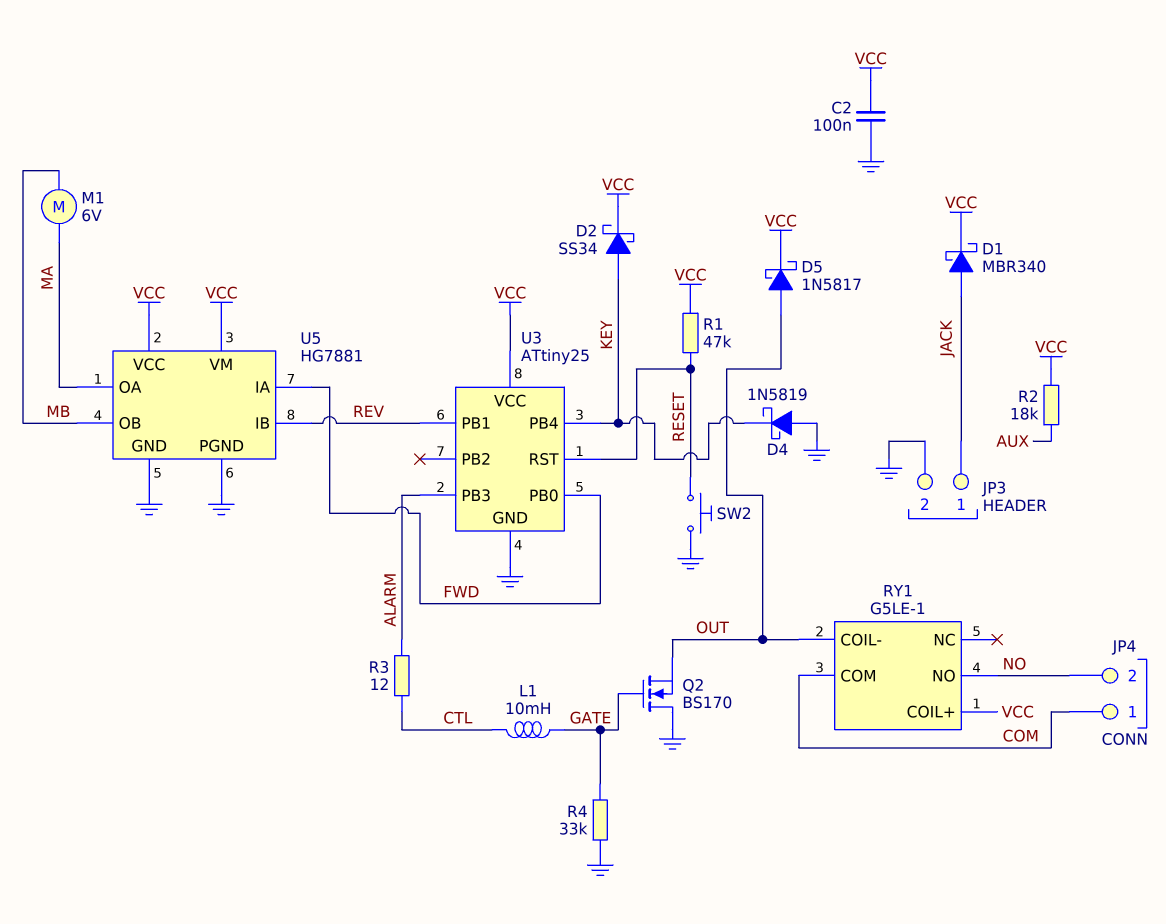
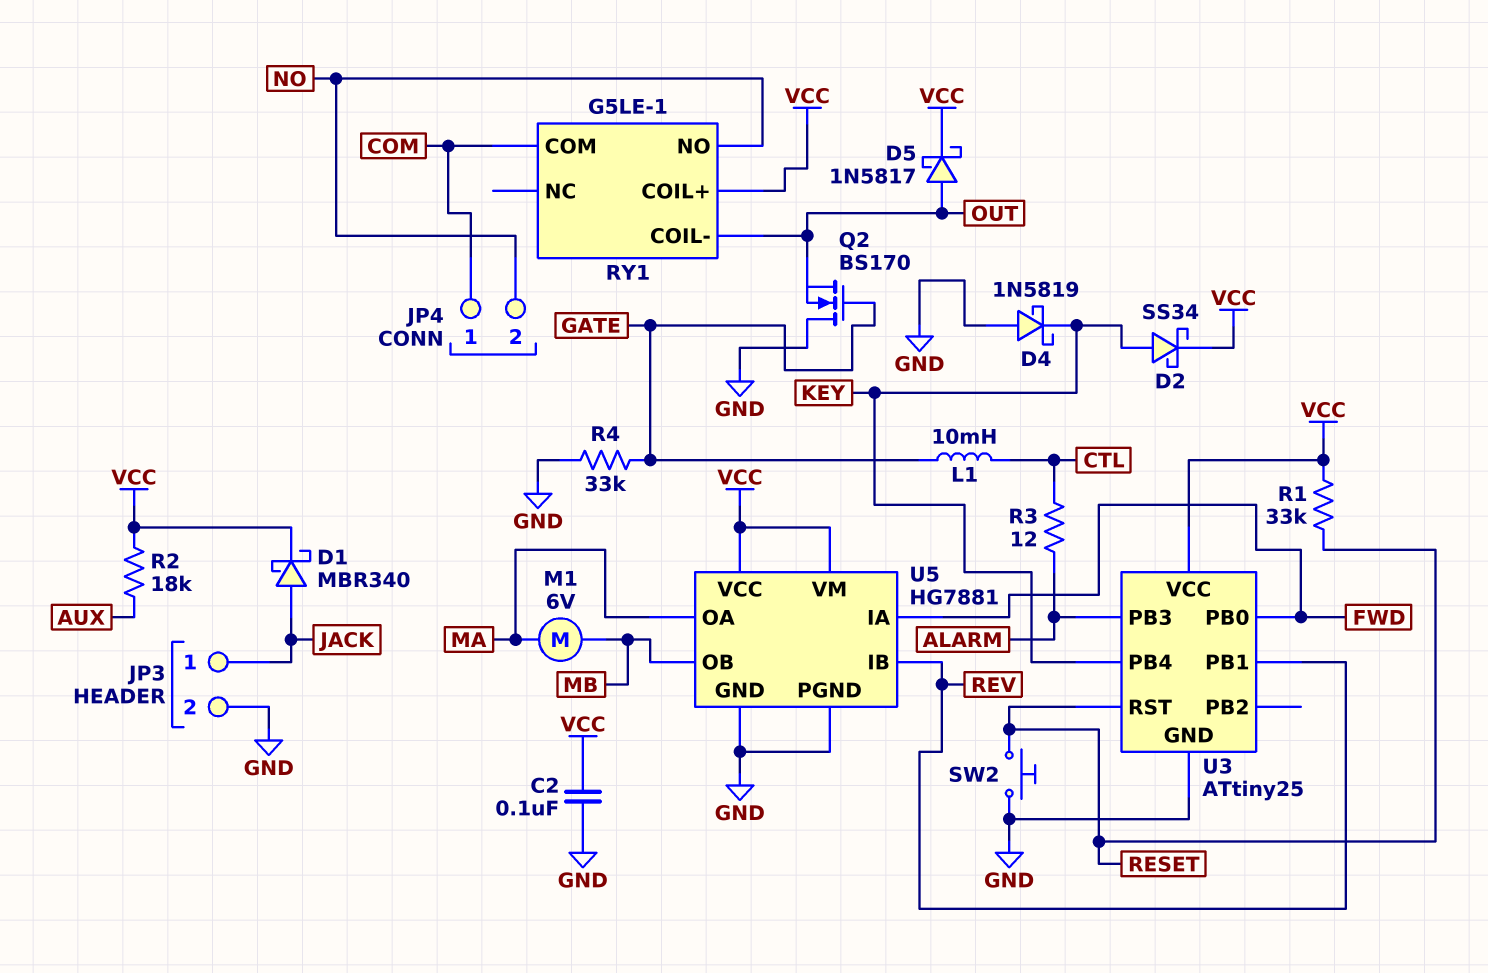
R1: 47k (RESET, VCC) -> 33k (RESET, VCC)

